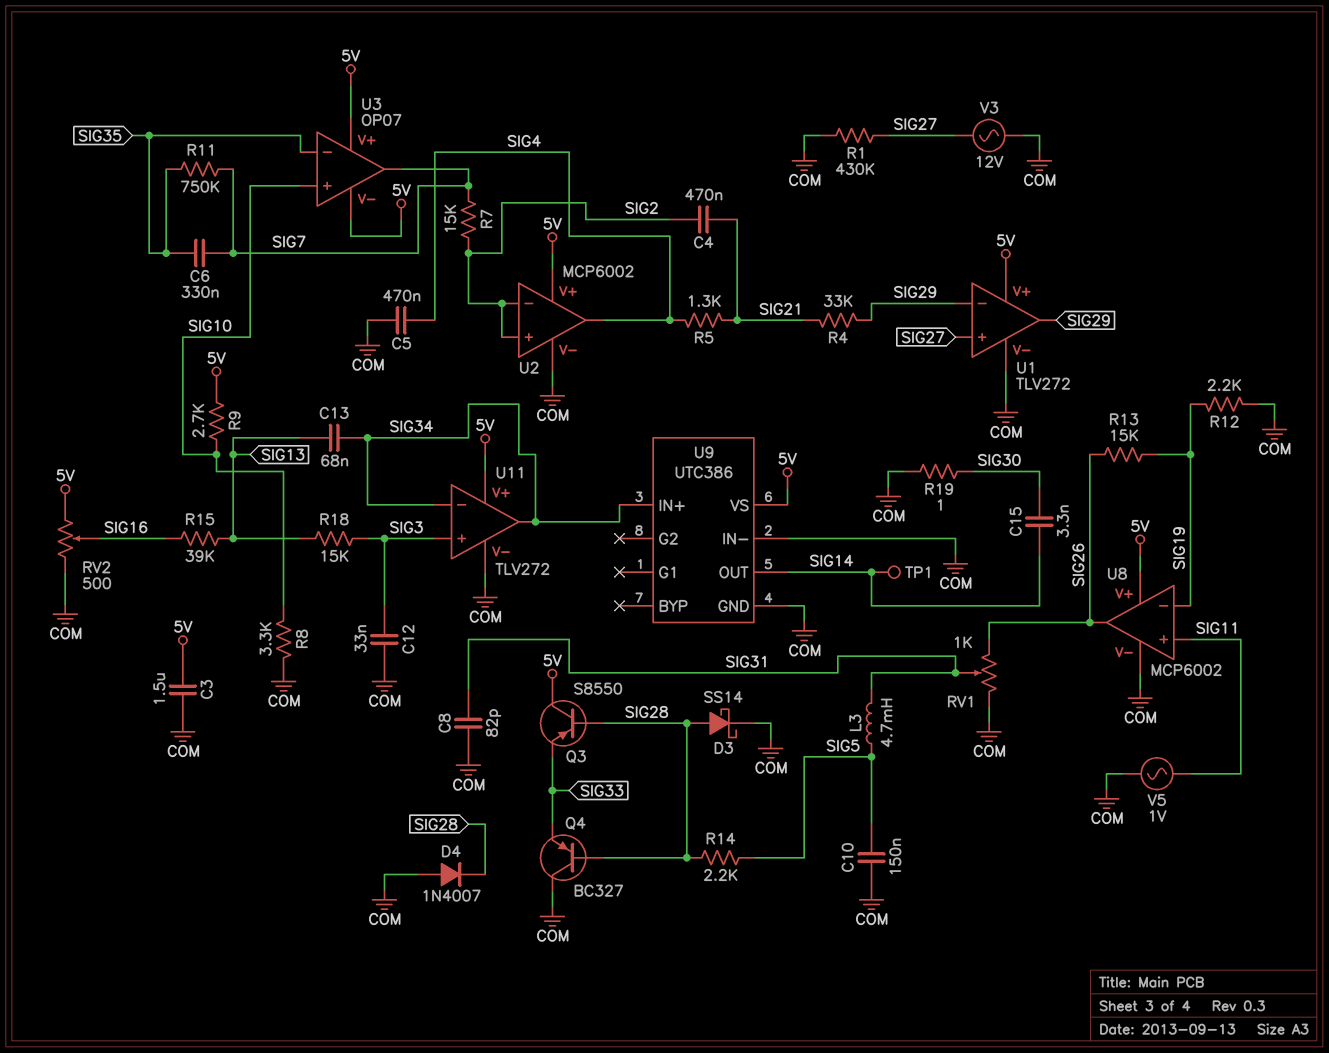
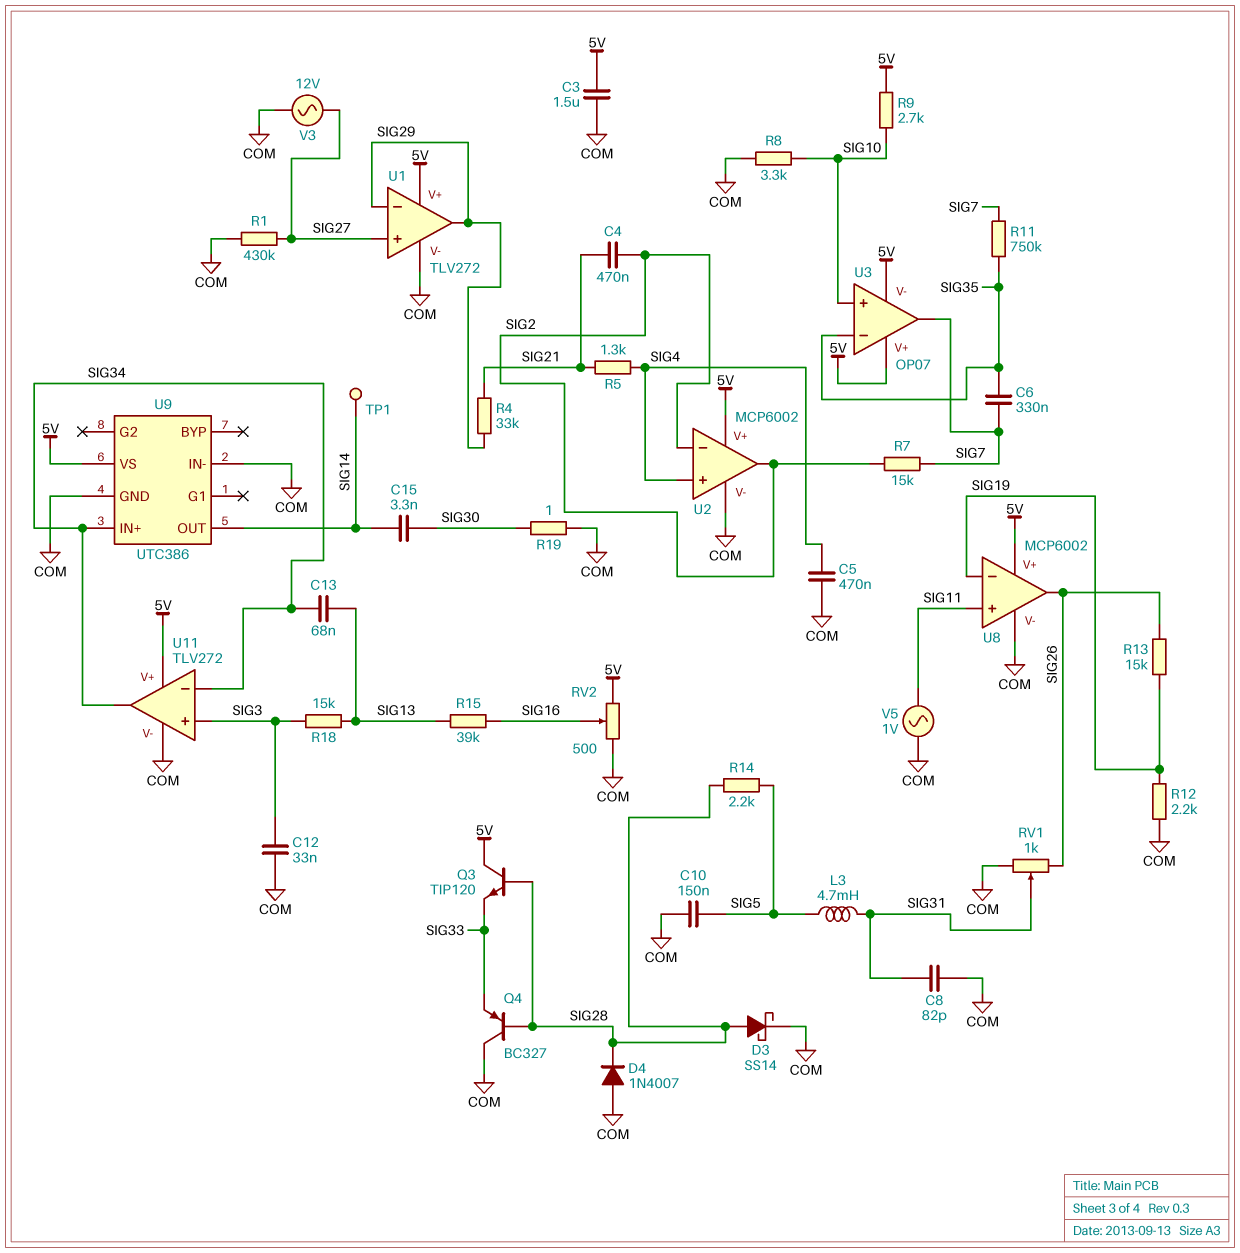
Q3: PNP S8550 (B SIG28, C 5V, E SIG33) -> NPN TIP120 (B SIG28, C 5V, E SIG33)
U2 pin in+: SIG2 -> SIG4
U2 pin out: SIG4 -> SIG2

